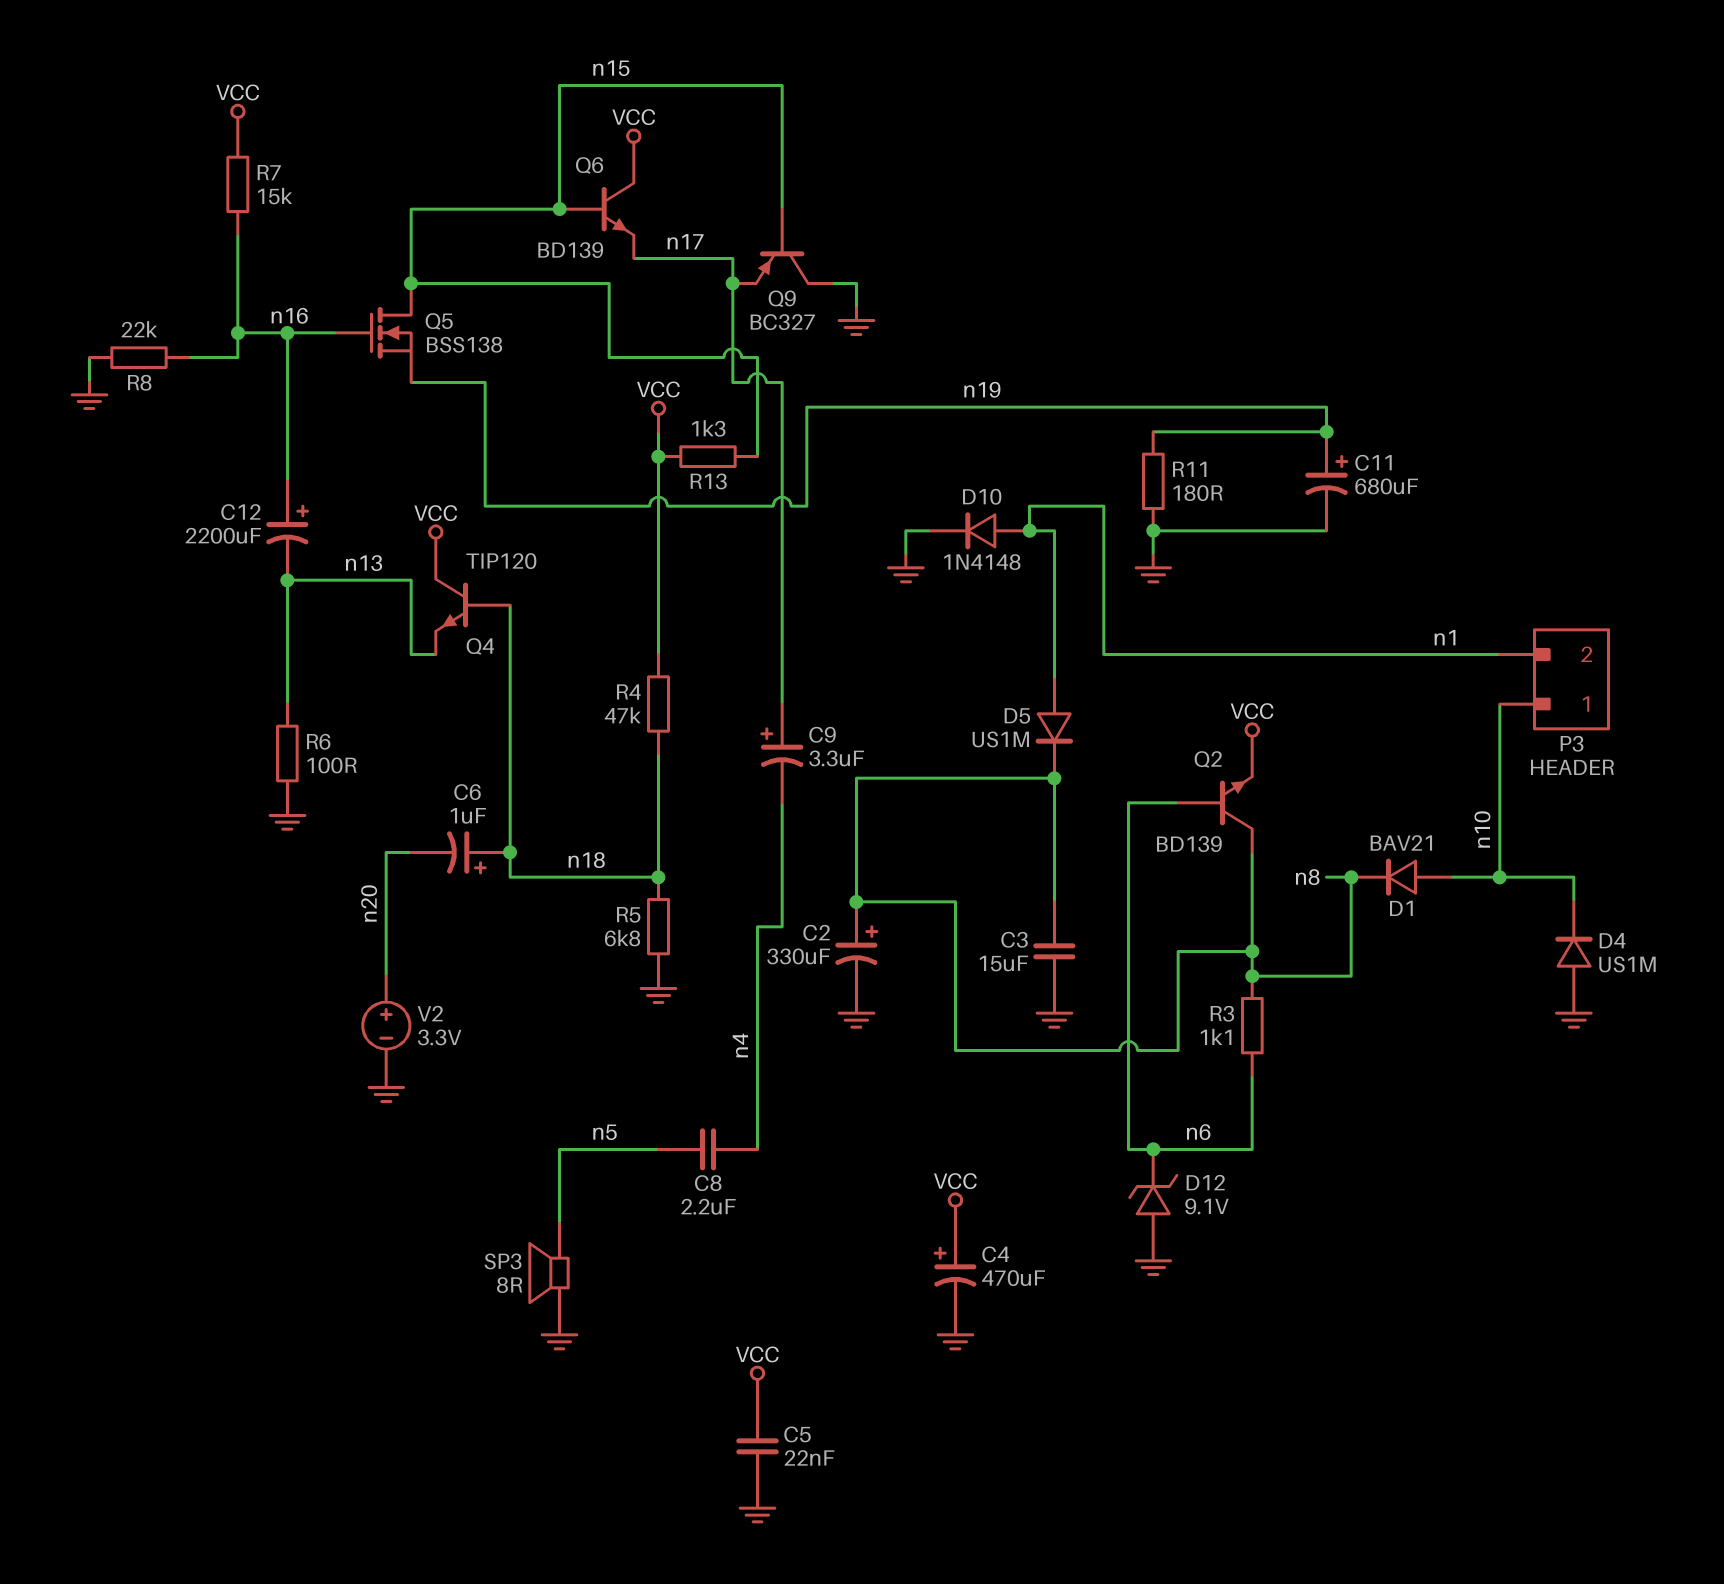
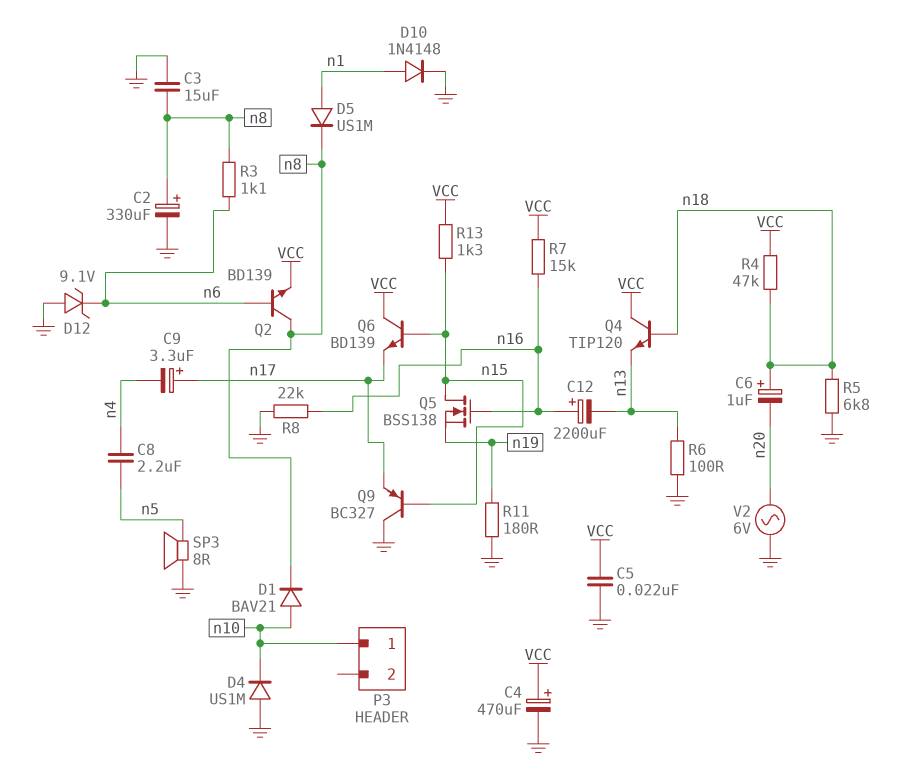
C11: 680uF (plus n19, minus GND) -> none
P3 pin 2: n1 -> none
V2: 3.3V (plus n20, minus GND) -> AC 6V (GND, n20)

